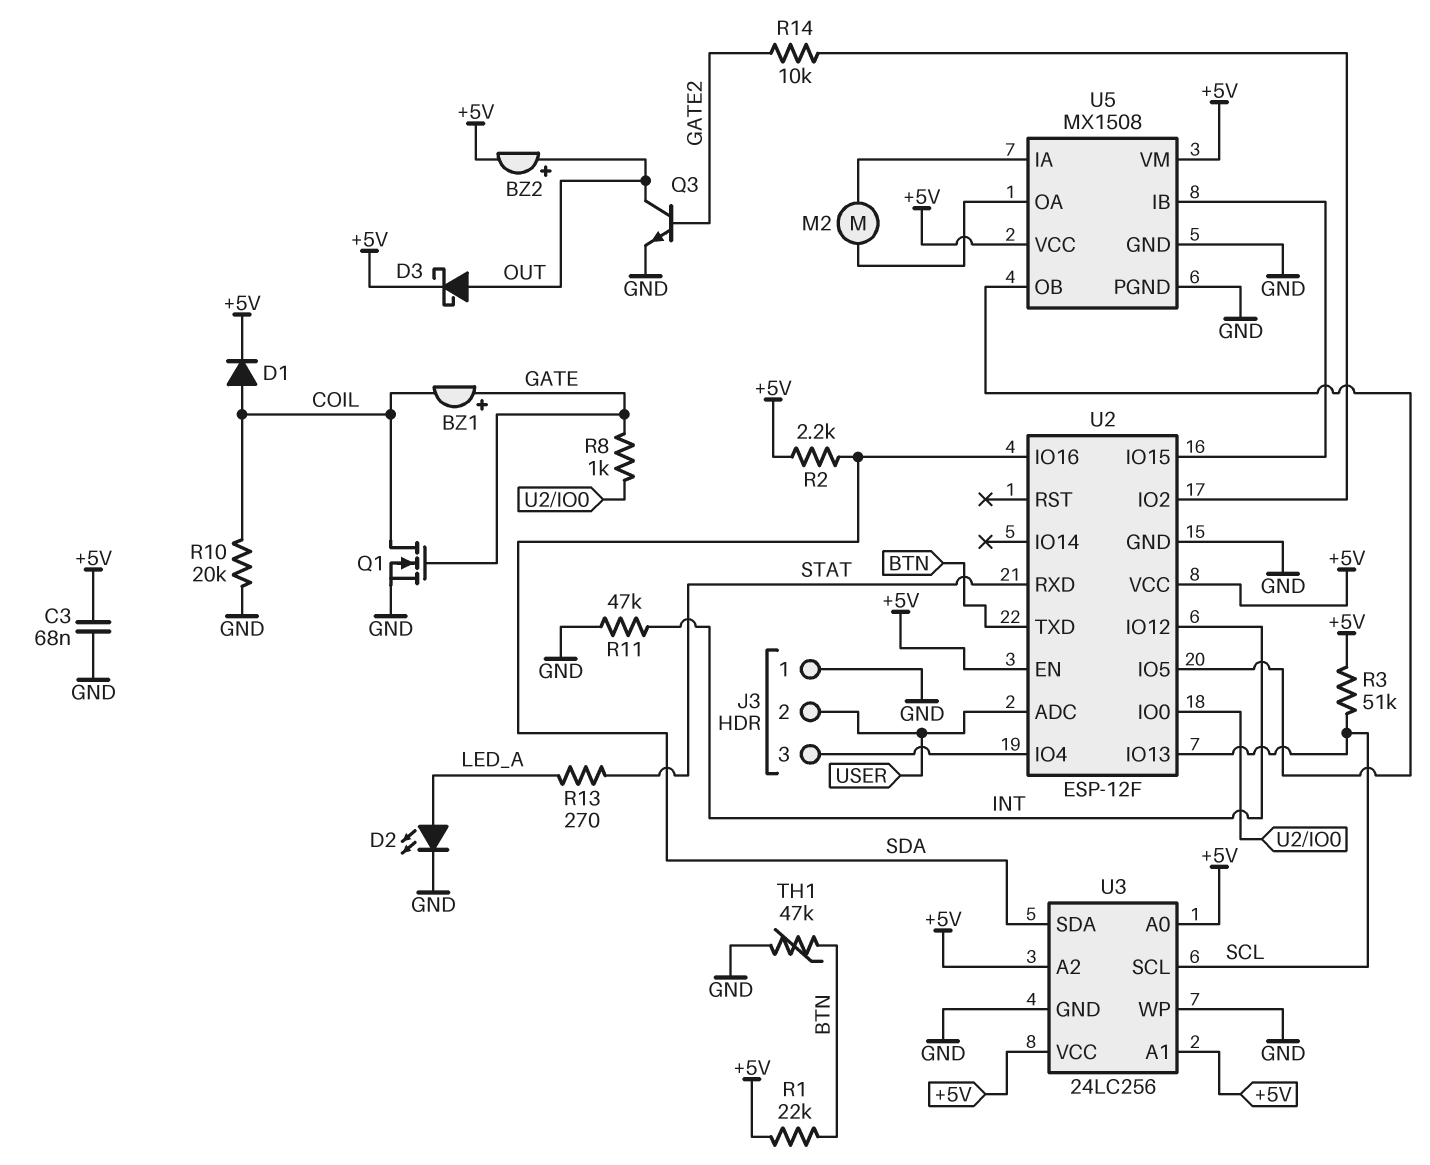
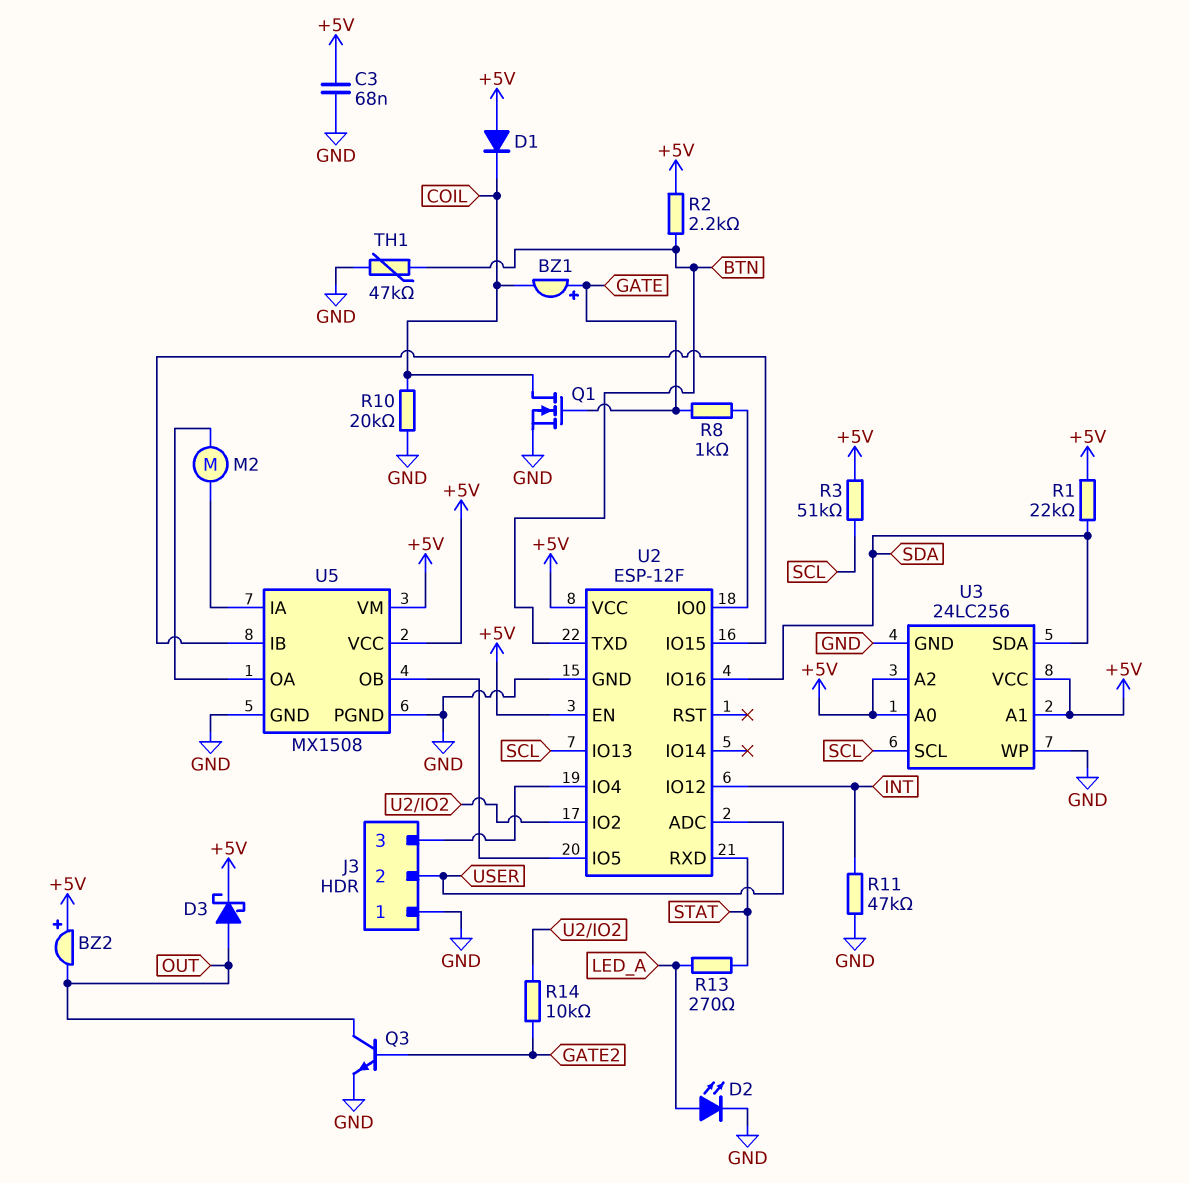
BZ2: buzzer (plus OUT, minus +5V) -> buzzer (plus +5V, minus OUT)
D1: diode (A COIL, K +5V) -> diode (A +5V, K COIL)
R1: 22k (+5V, BTN) -> 22k (+5V, SDA)
R2: 2.2k (+5V, SDA) -> 2.2k (+5V, BTN)

